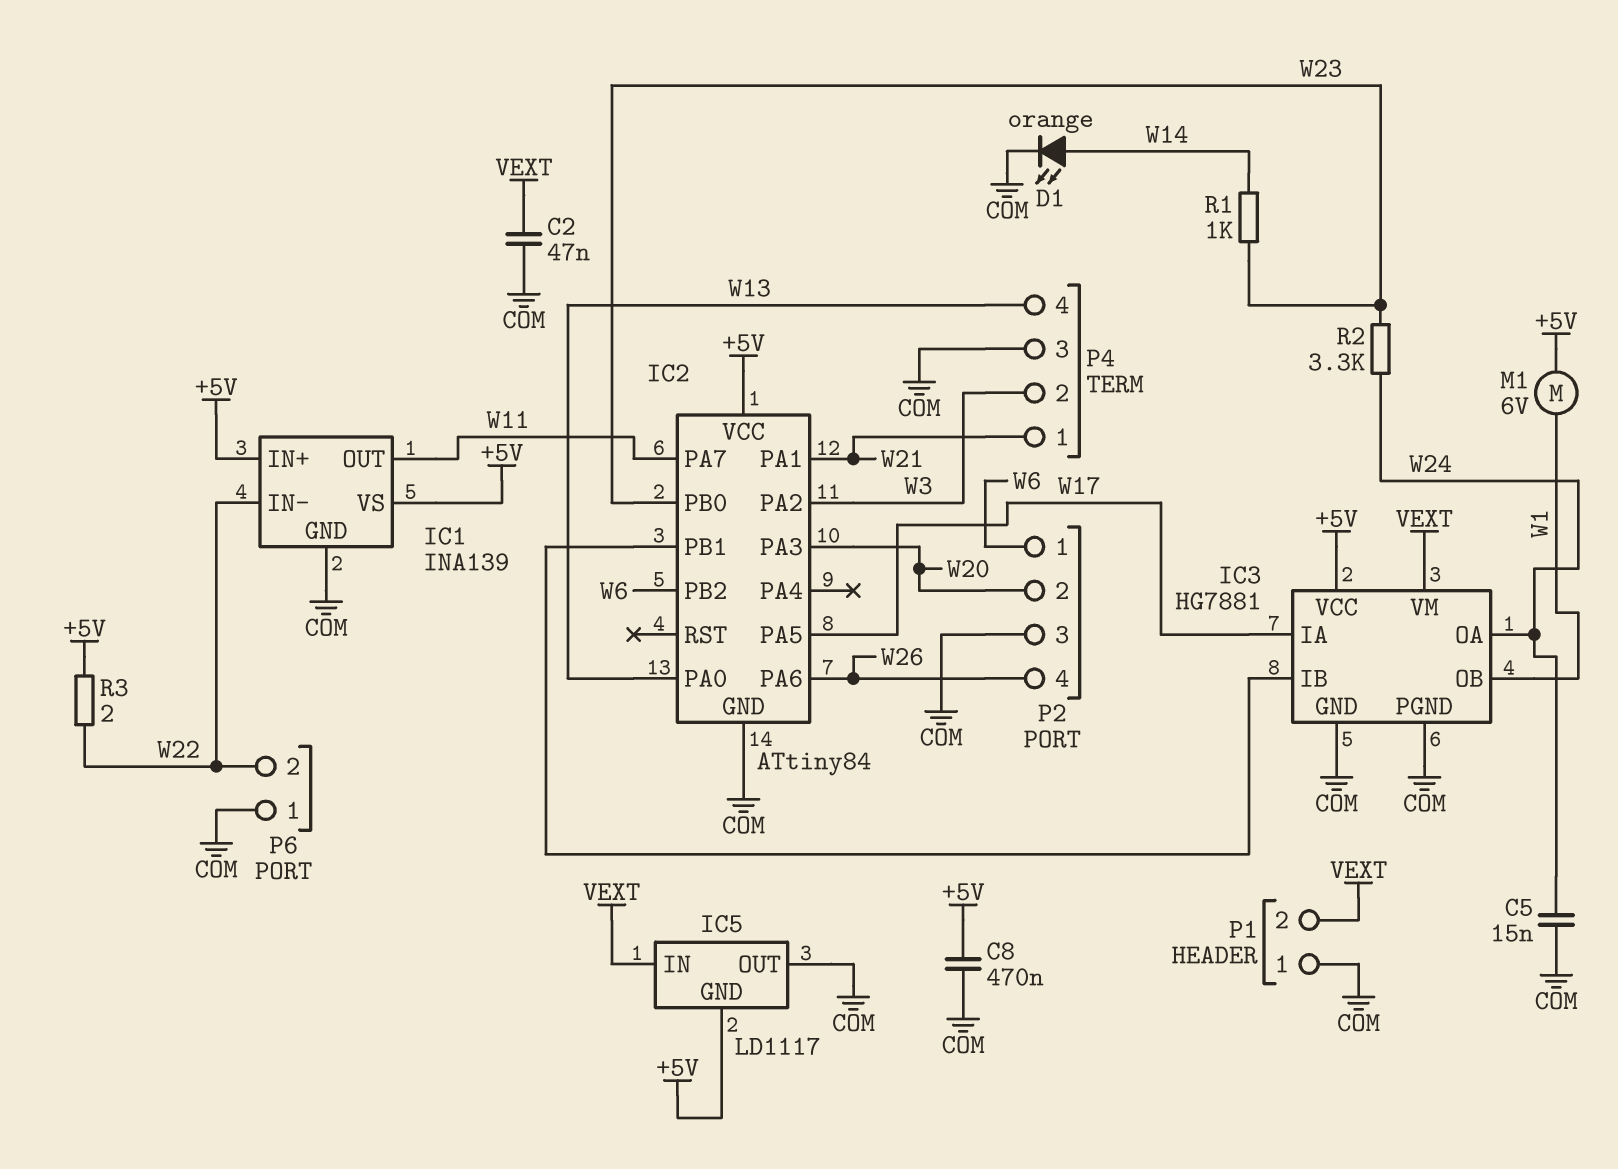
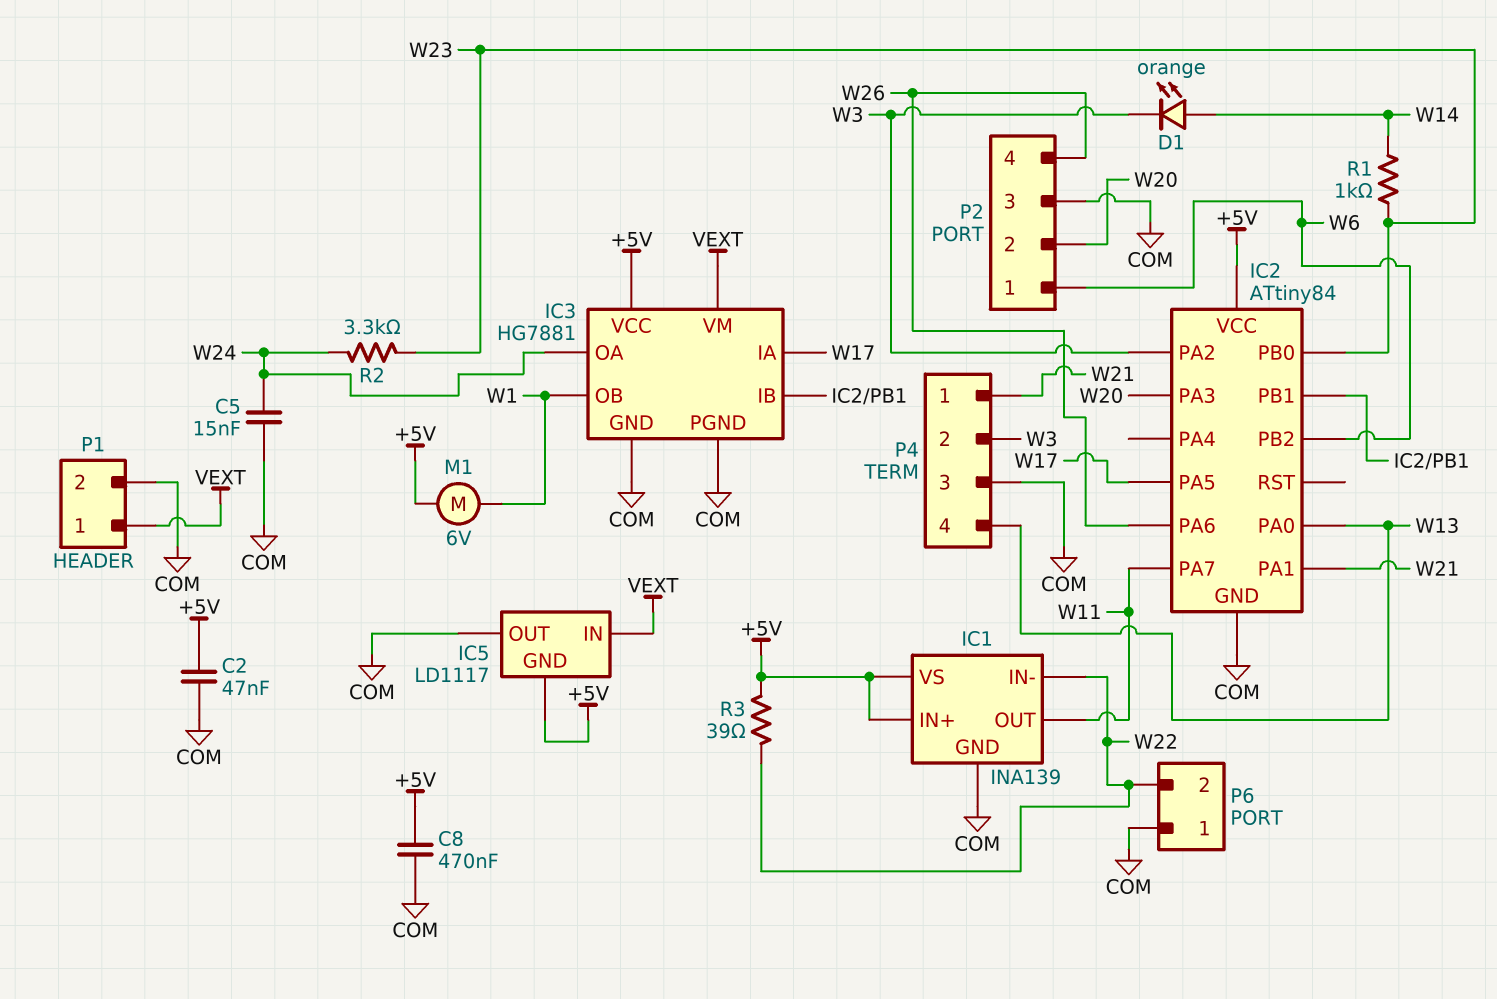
C2: 47nF (COM, VEXT) -> 47nF (+5V, COM)
D1: LED orange (A W14, K COM) -> LED orange (A W14, K W3)
P1 pin 1: COM -> VEXT
P1 pin 2: VEXT -> COM
R3: 2 (+5V, W22) -> 39 (+5V, W22)

